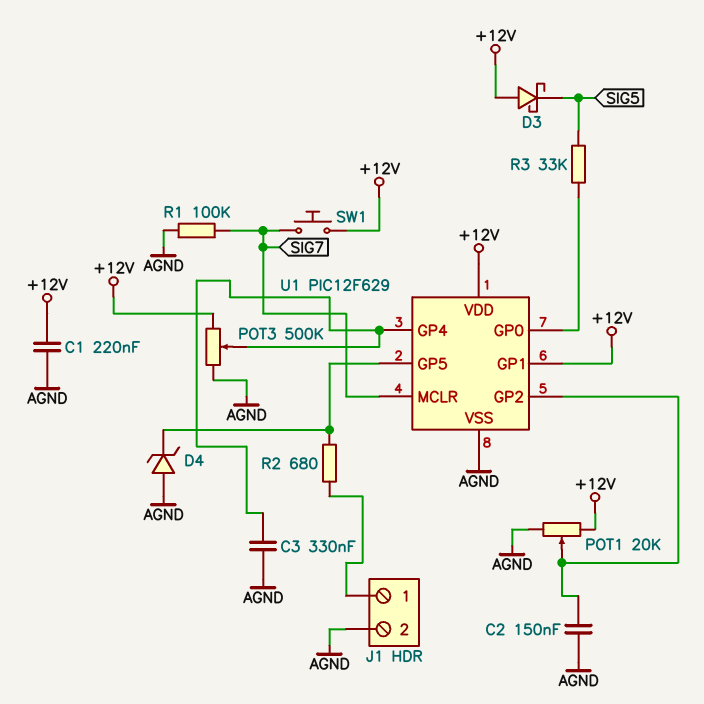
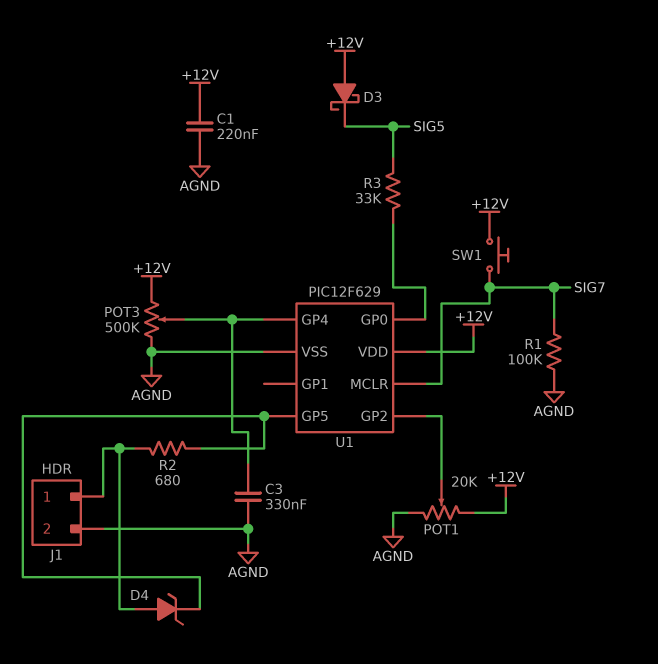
C2: 150nF (AGND, U1/GP2) -> none
D4: zener (A AGND, K U1/GP5) -> zener (A J1/1, K U1/GP5)
U1 pin GP1: +12V -> none

